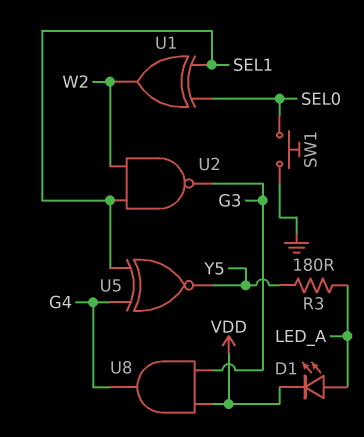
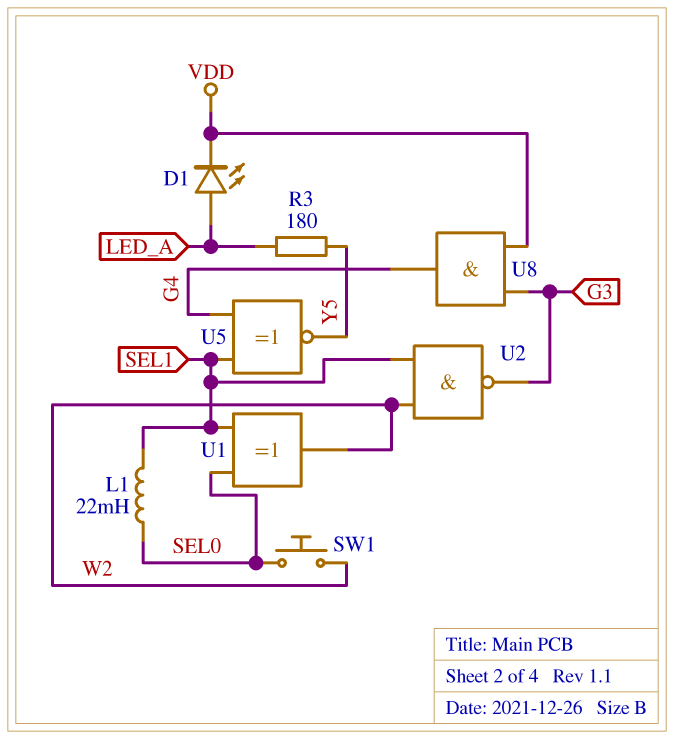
L1: none -> 22mH (SEL0, SEL1)
SW1: button (GND, SEL0) -> button (SEL0, W2)

